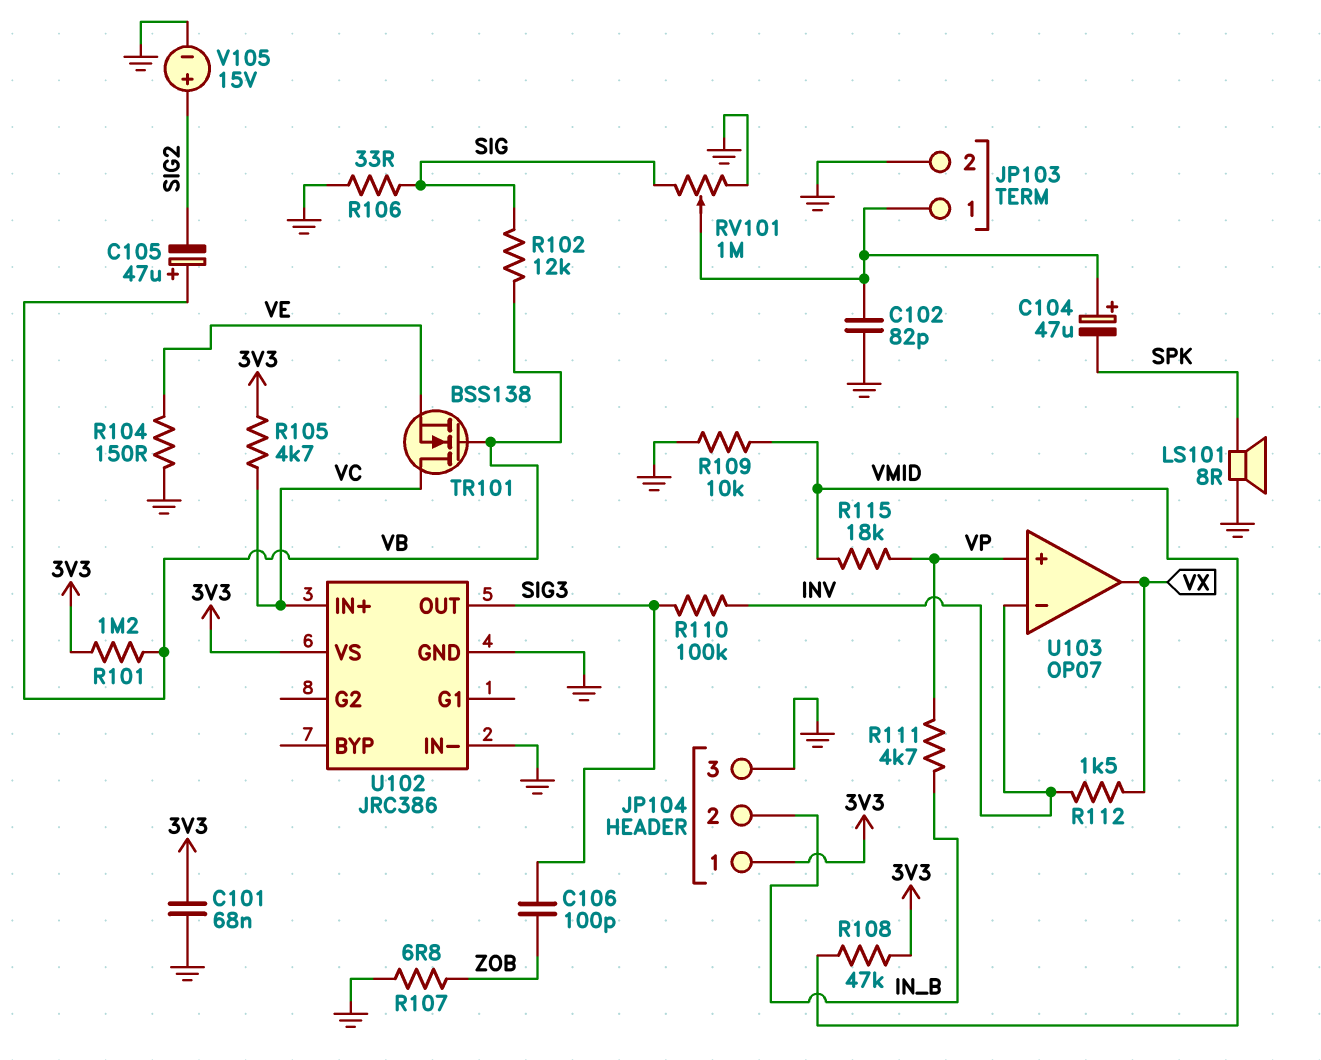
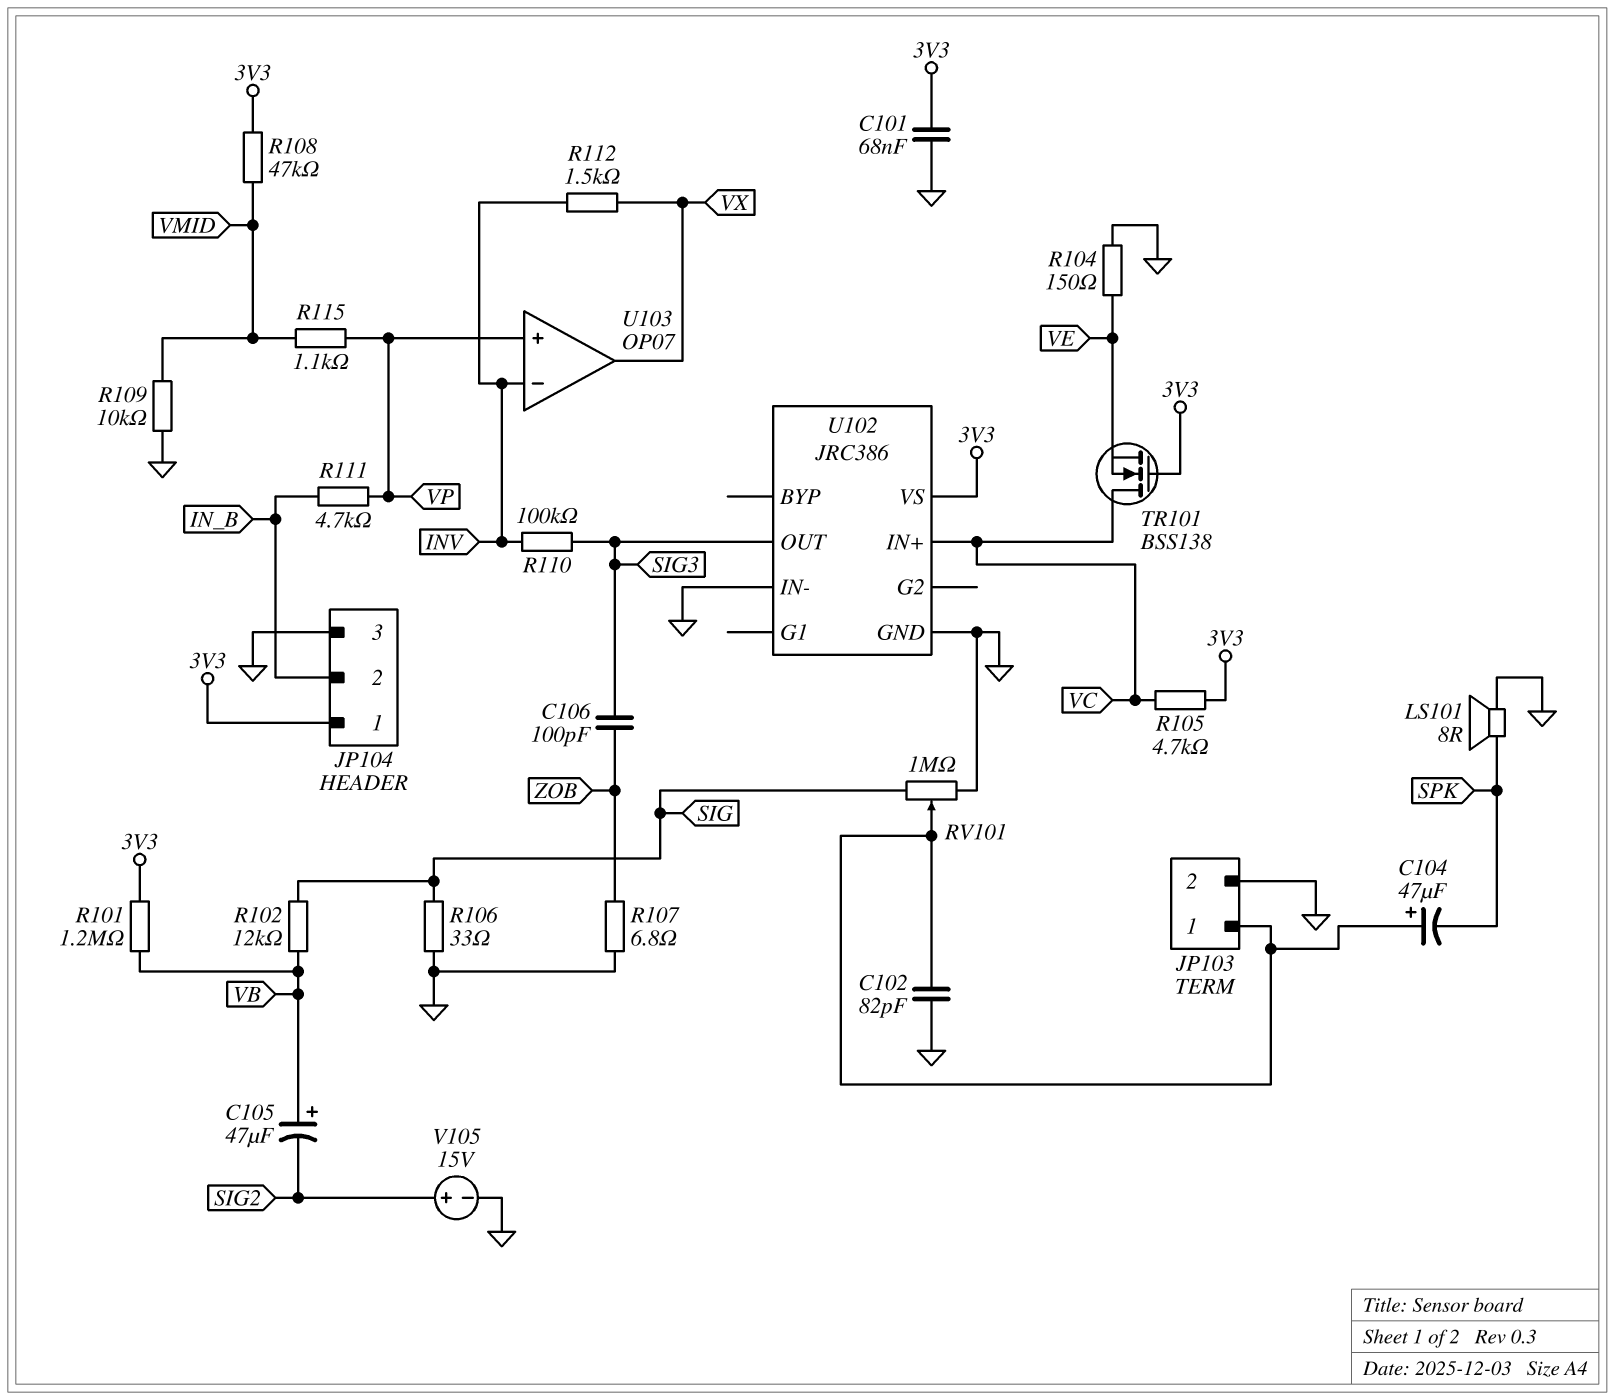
R115: 18k (VMID, VP) -> 1.1k (VMID, VP)
TR101: NMOS BSS138 (G VB, D VC, S VE) -> NMOS BSS138 (G 3V3, D VC, S VE)

